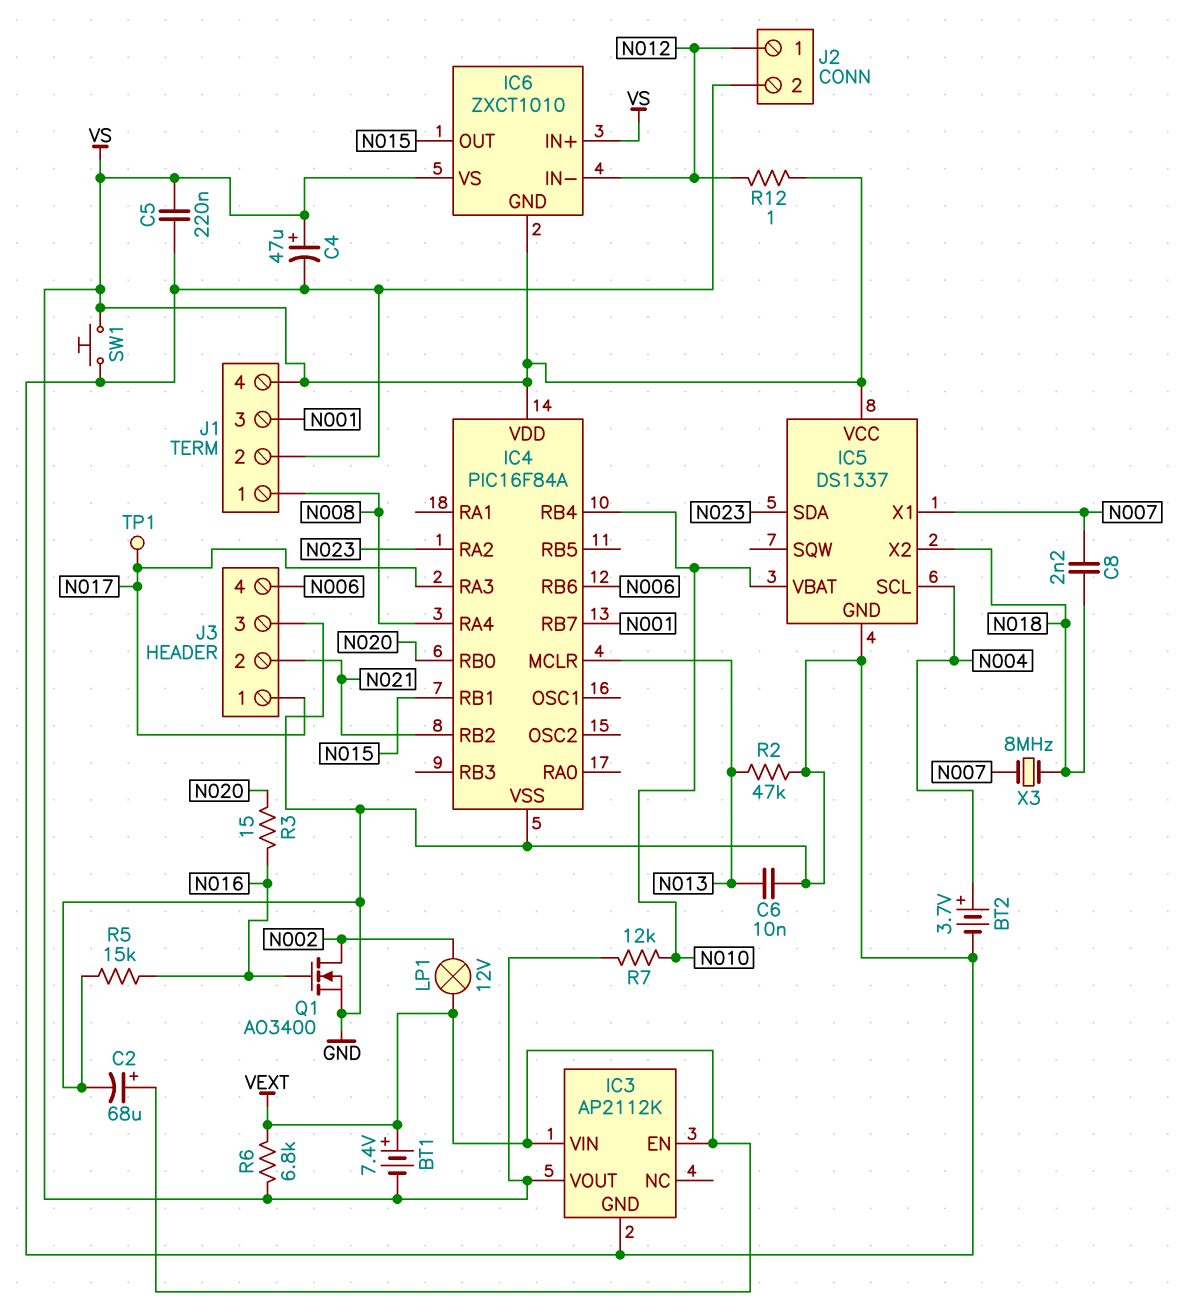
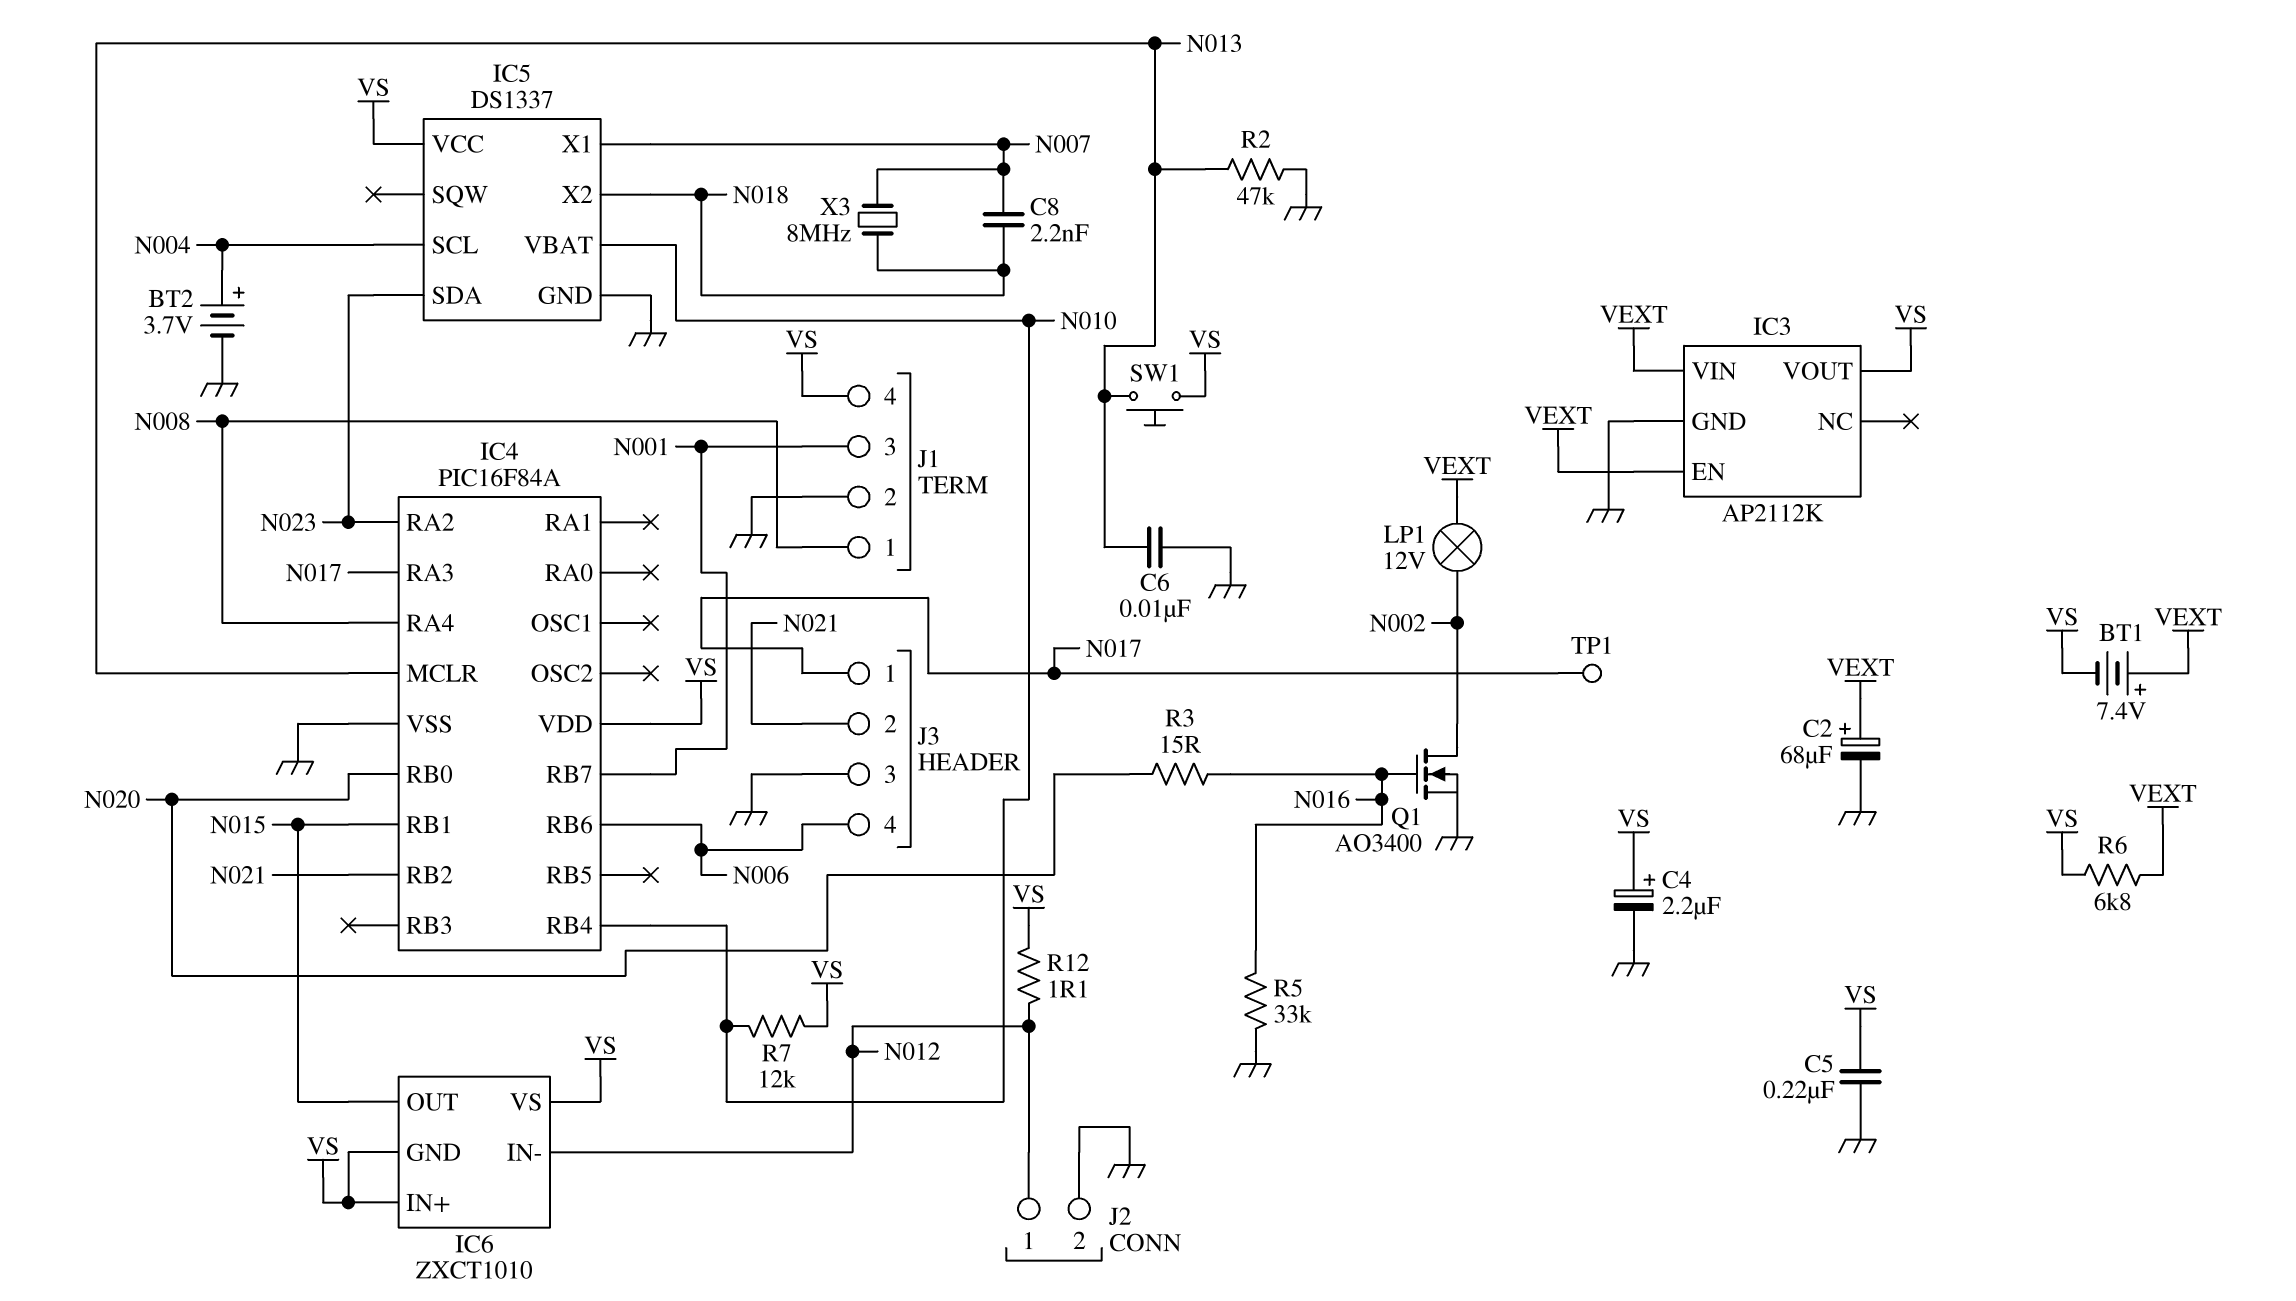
C4: 47uF (plus VS, minus GND) -> 2.2uF (plus VS, minus GND)
R5: 15k (GND, N016) -> 33k (GND, N016)
R12: 1 (N012, VS) -> 1.1 (N012, VS)
SW1: button (GND, VS) -> button (N013, VS)

